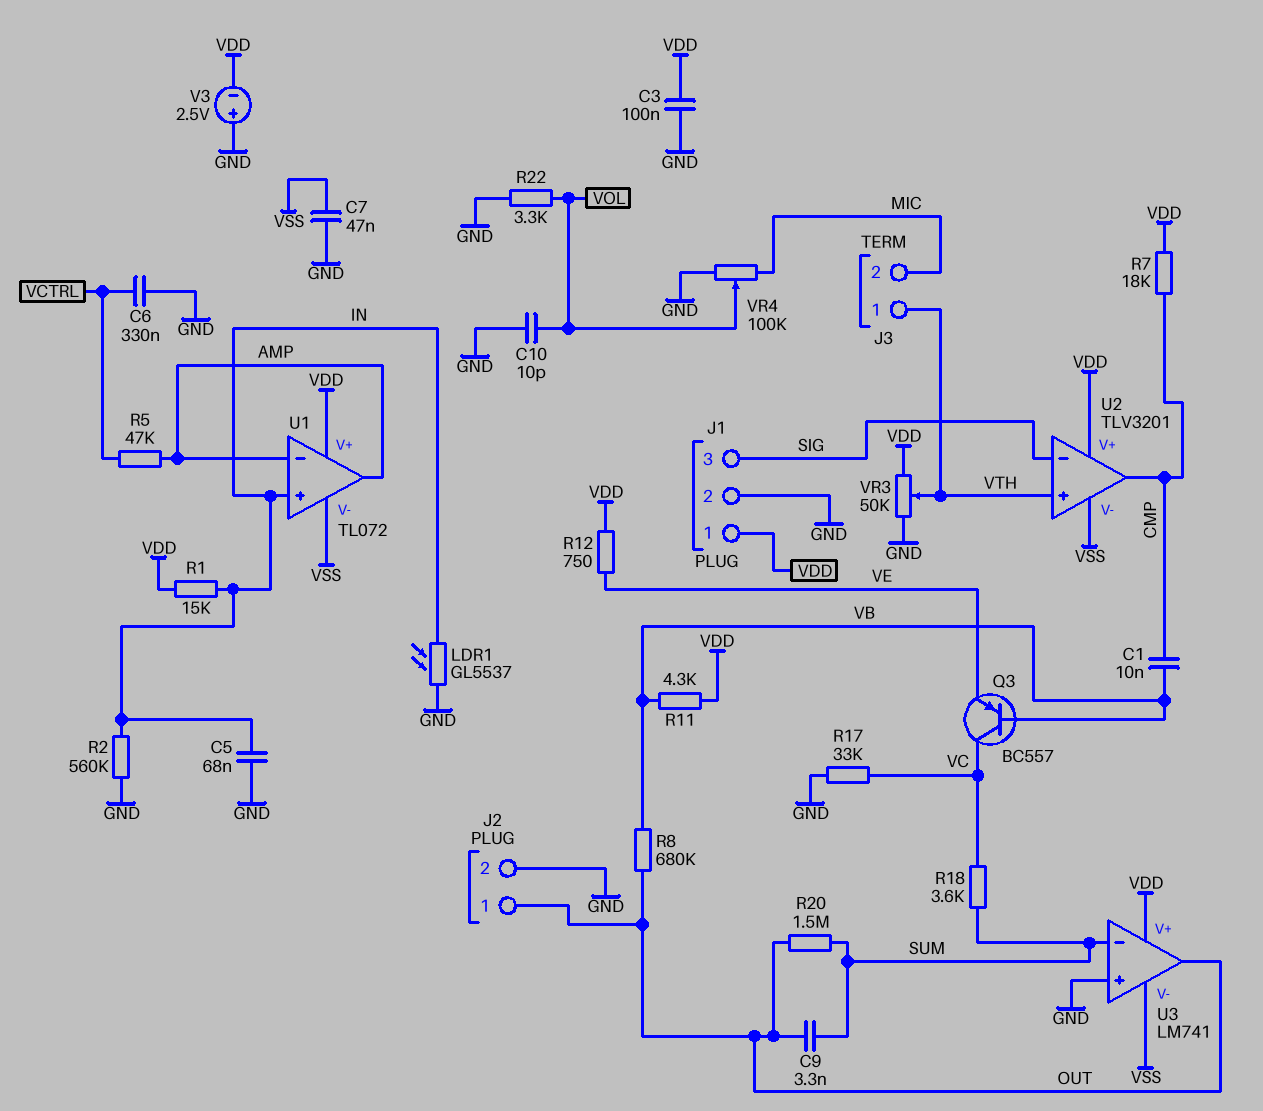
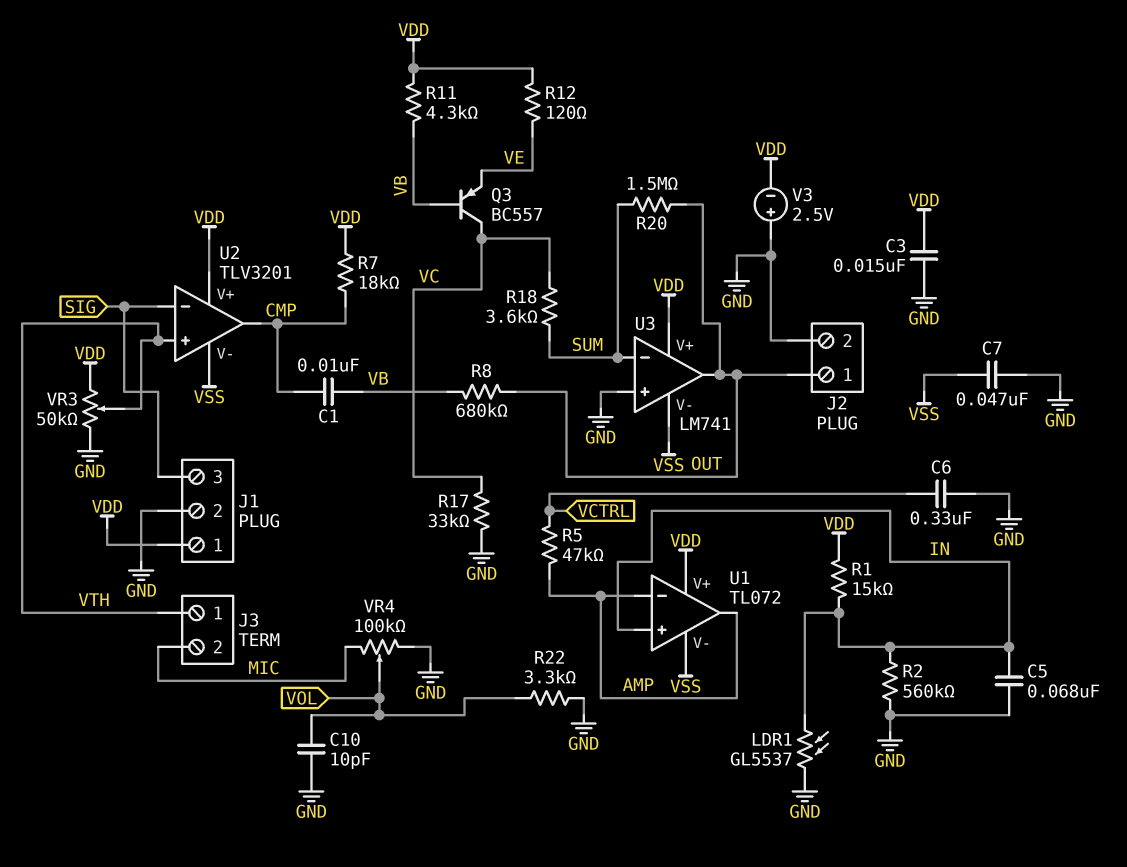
C3: 100nF (GND, VDD) -> 15nF (GND, VDD)
C9: 3.3nF (OUT, SUM) -> none
R12: 750 (VDD, VE) -> 120 (VDD, VE)

